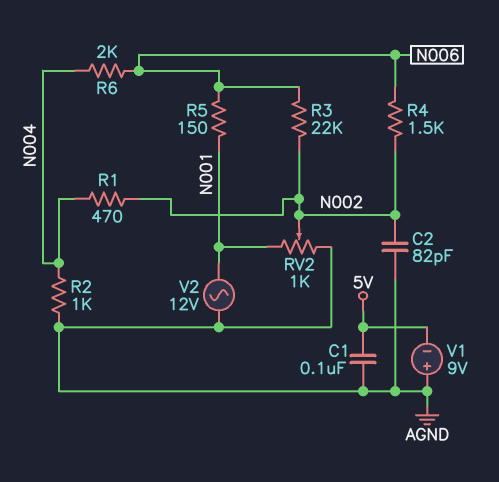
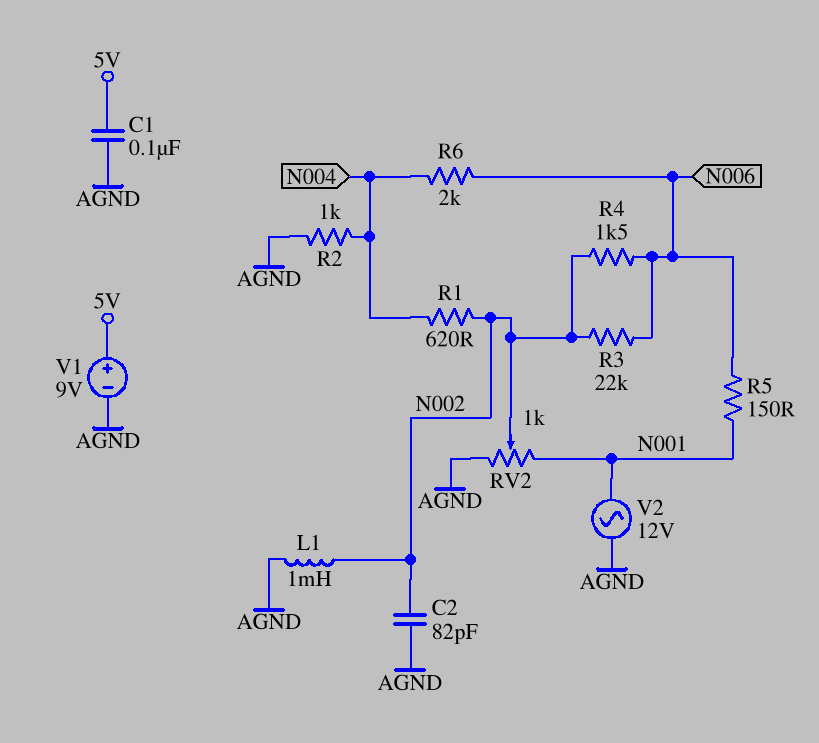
L1: none -> 1mH (AGND, N002)
R1: 470 (N002, N004) -> 620 (N002, N004)
V1: 9V (plus AGND, minus 5V) -> 9V (plus 5V, minus AGND)

